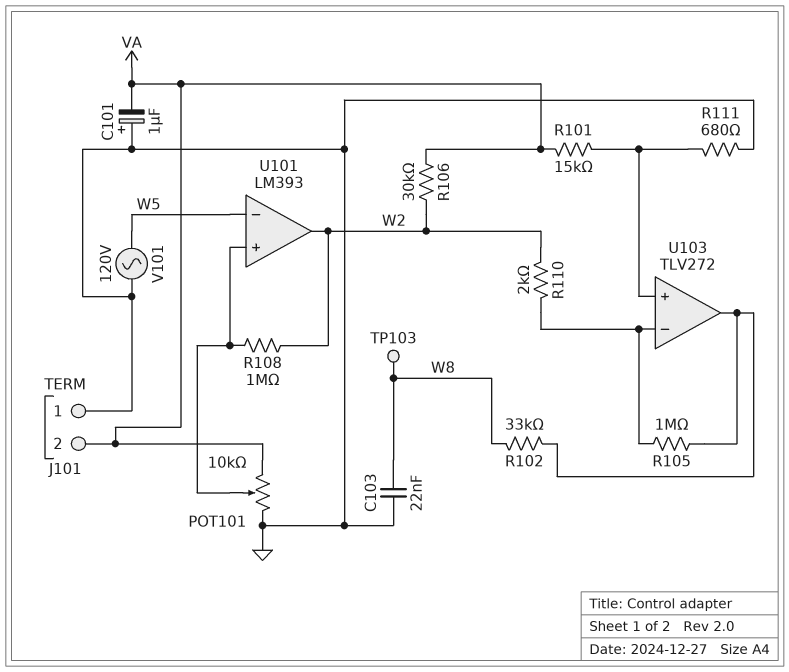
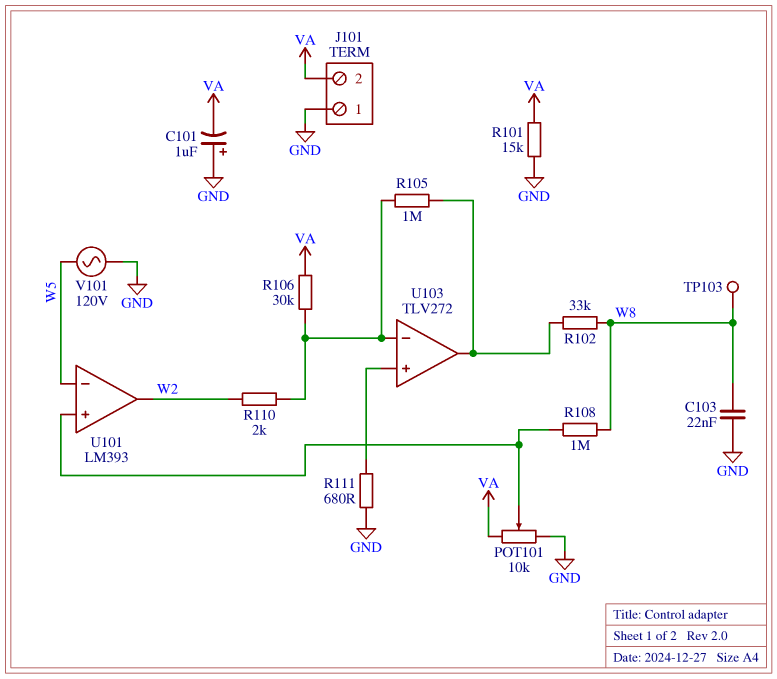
R101: 15k (U103/in+, VA) -> 15k (GND, VA)
R106: 30k (VA, W2) -> 30k (U103/in-, VA)
R108: 1M (U101/in+, W2) -> 1M (U101/in+, W8)

